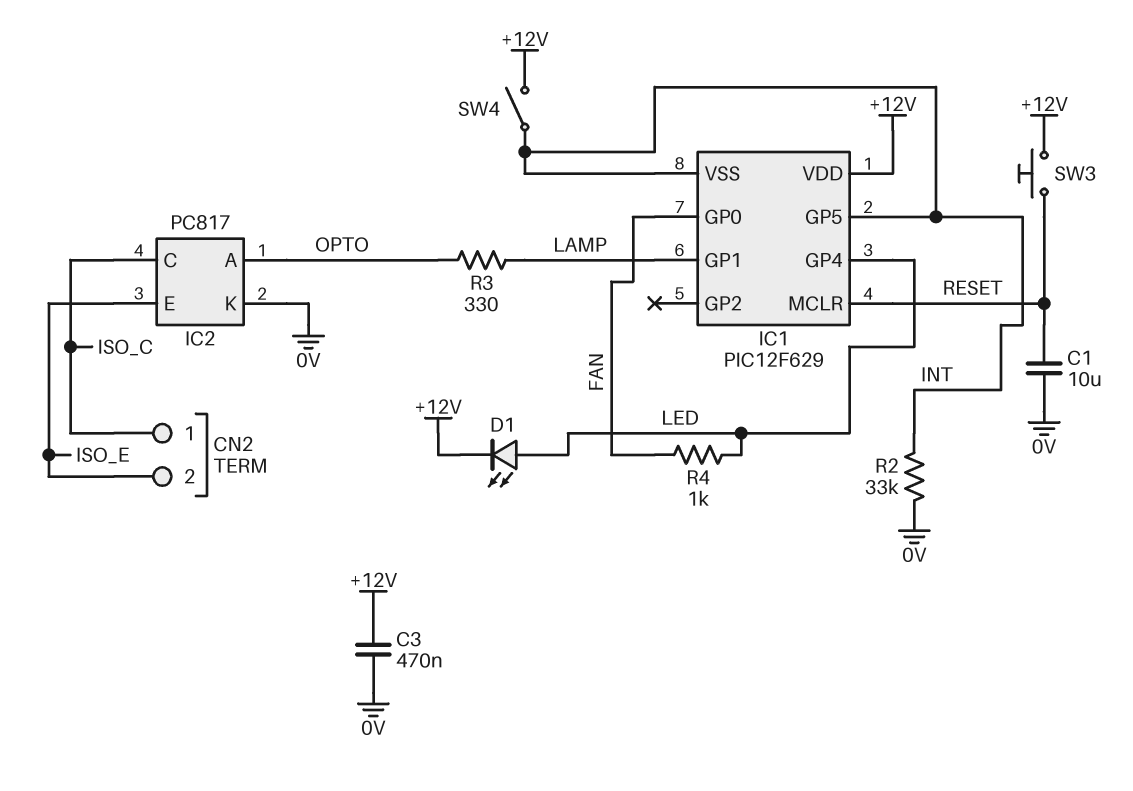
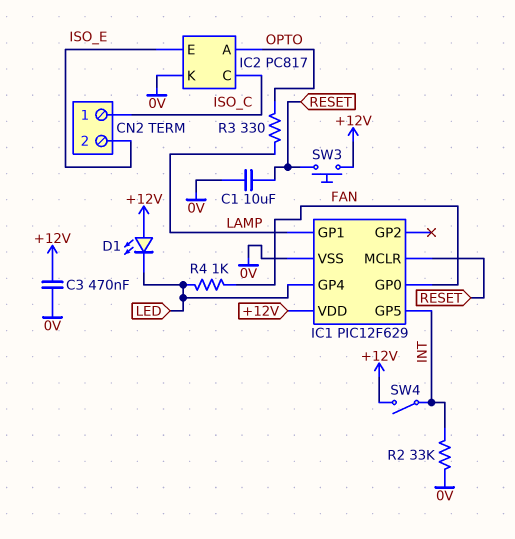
D1: LED (A LED, K +12V) -> LED (A +12V, K LED)
IC1 pin VSS: INT -> 0V

